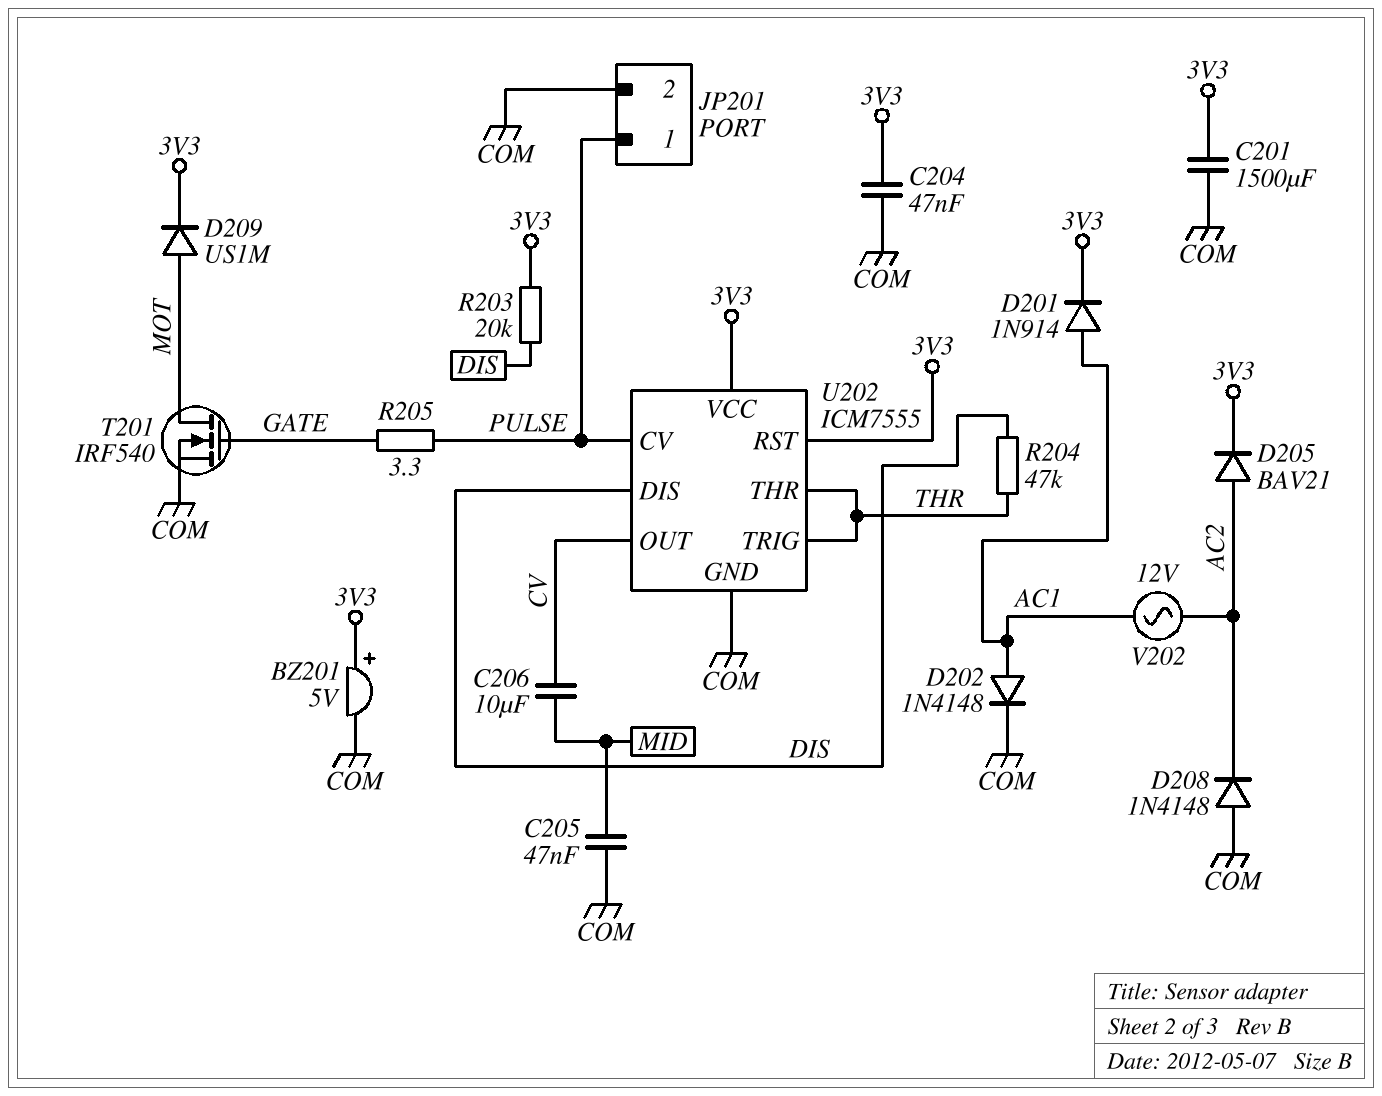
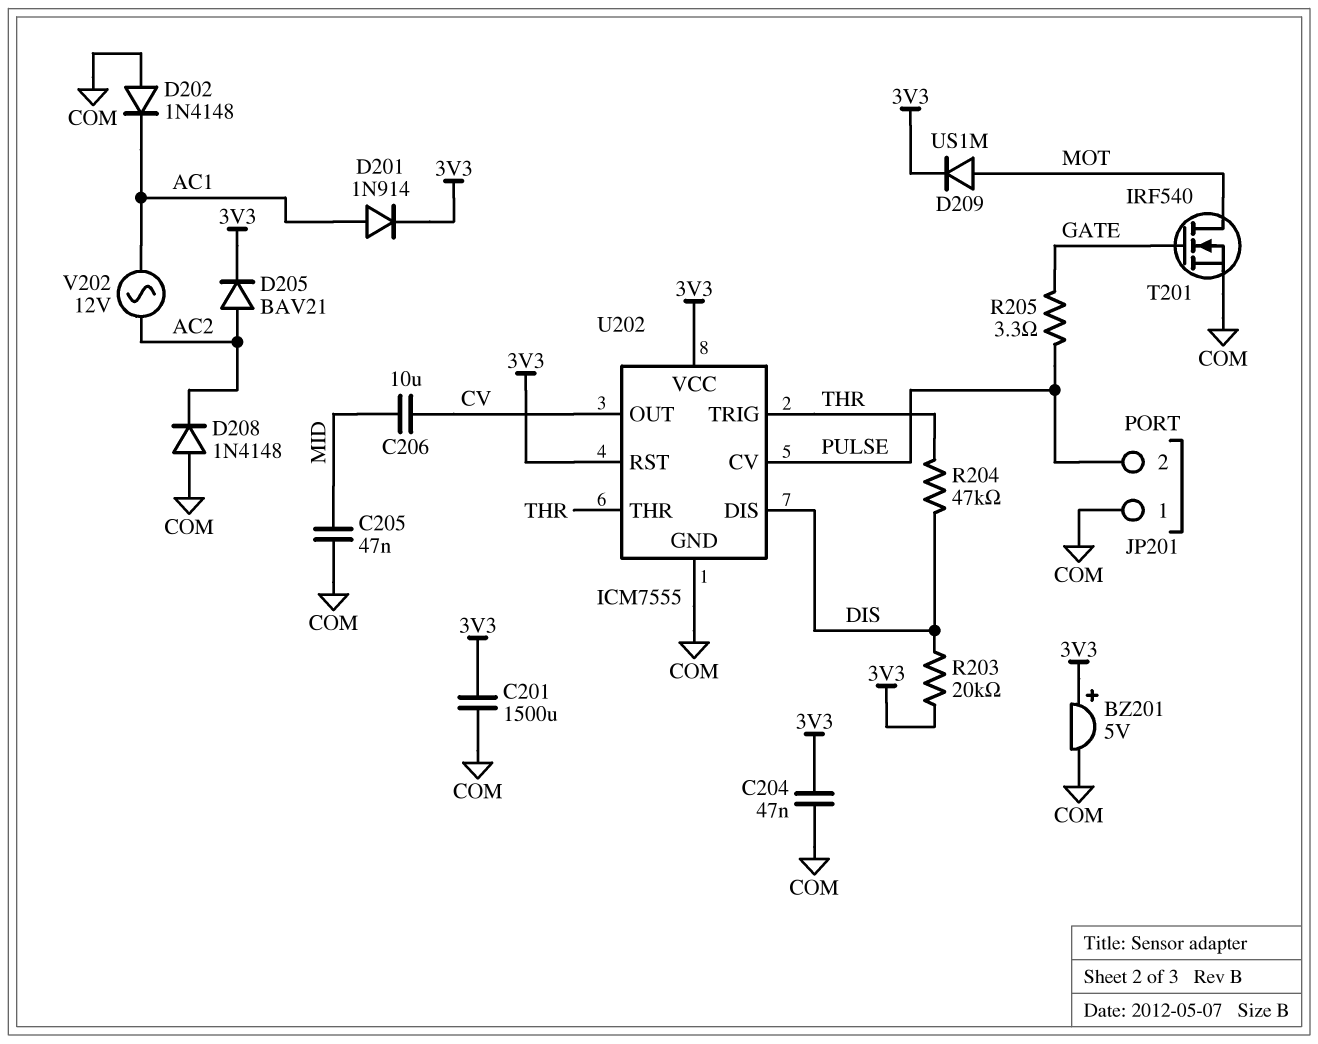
D202: diode 1N4148 (A AC1, K COM) -> diode 1N4148 (A COM, K AC1)
JP201 pin 1: PULSE -> COM
JP201 pin 2: COM -> PULSE

